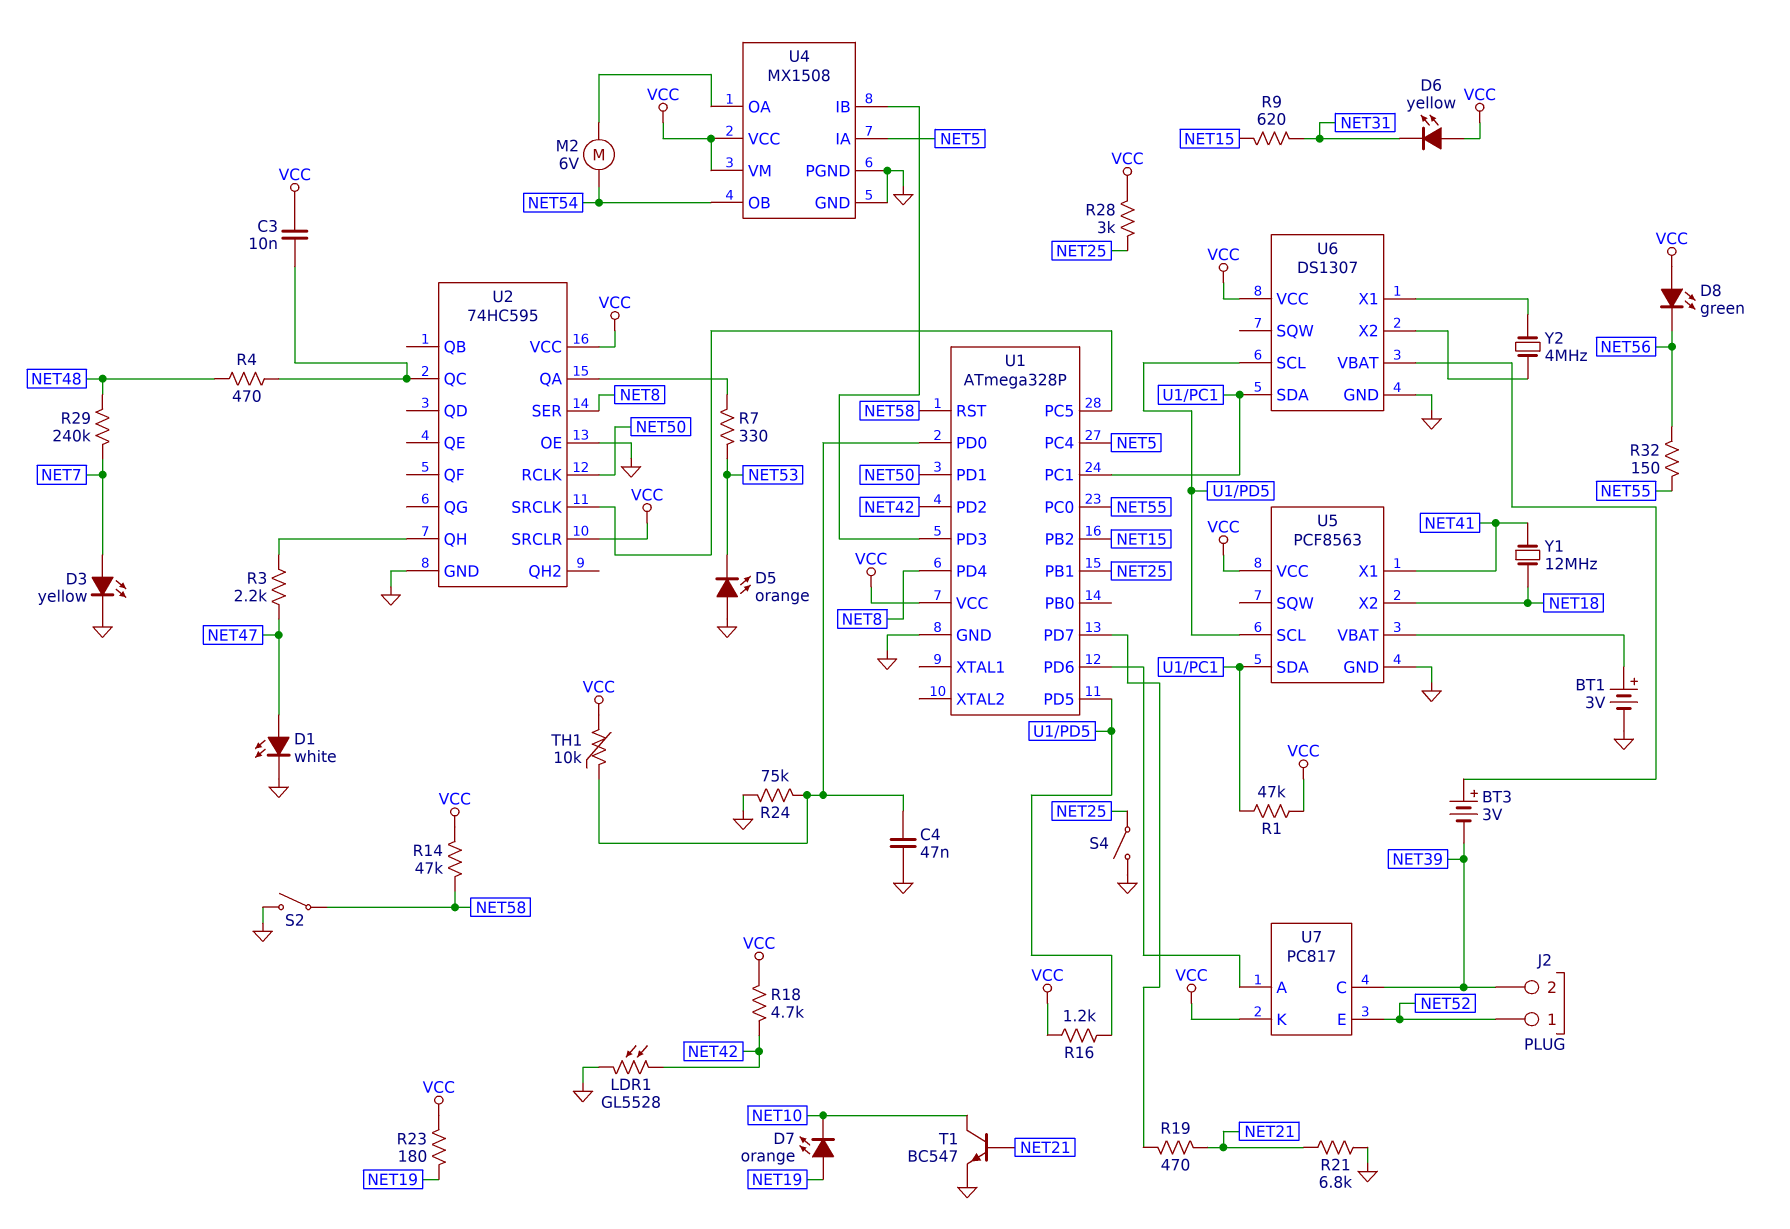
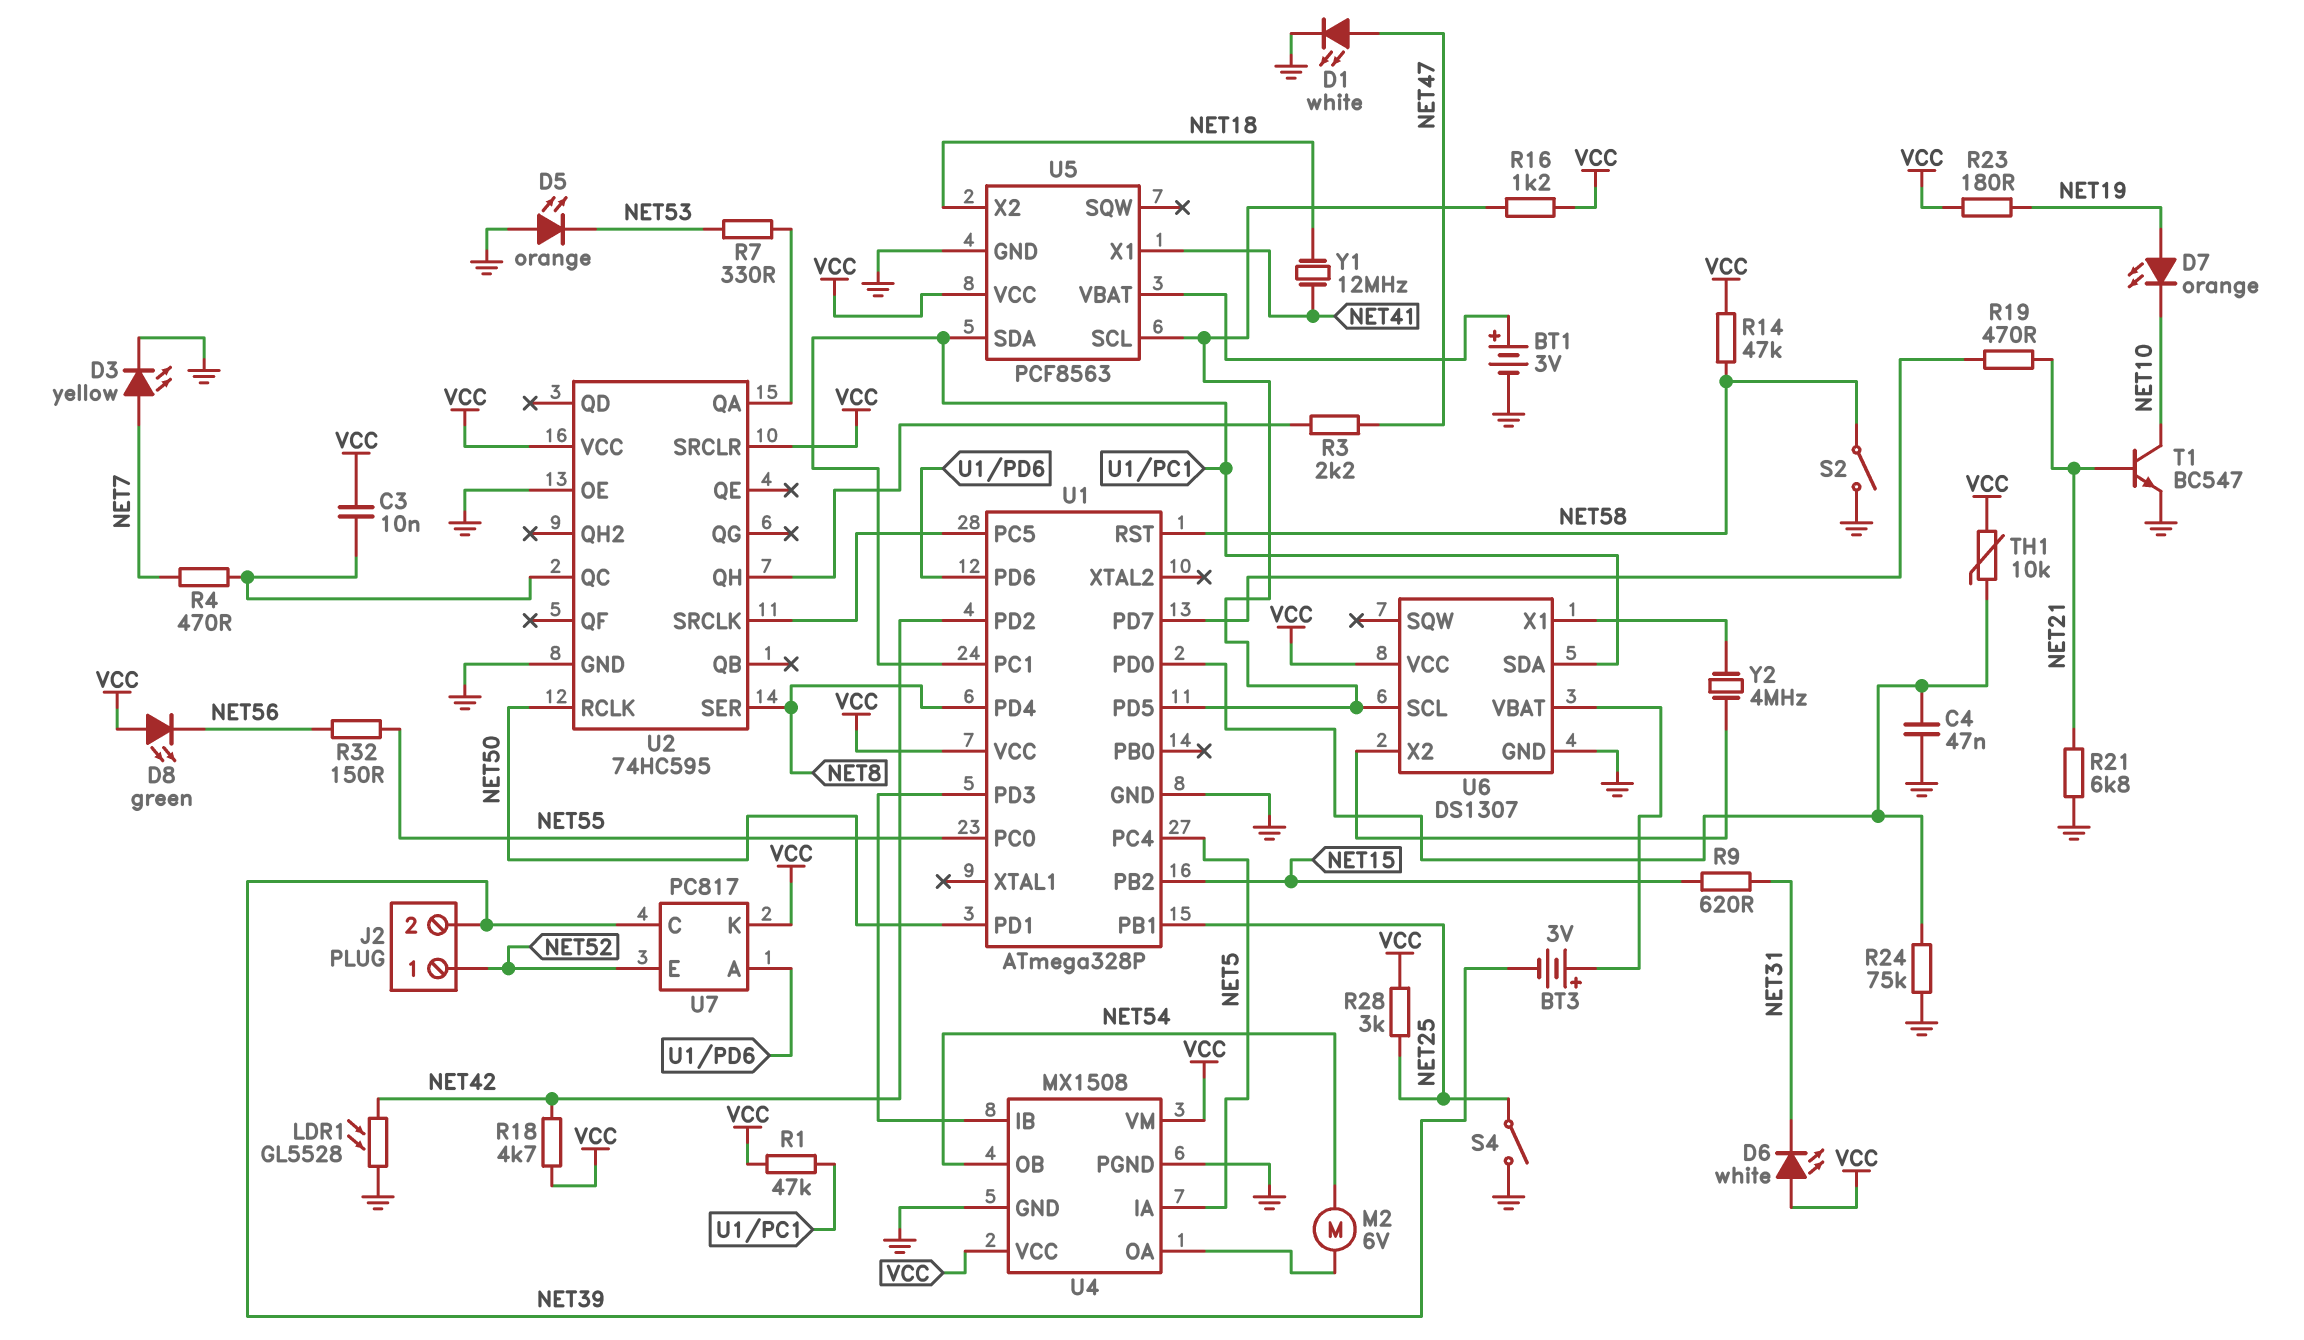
D6: LED yellow (A VCC, K NET31) -> LED white (A VCC, K NET31)
R4: 470 (NET48, U2/QC) -> 470 (NET7, U2/QC)
R29: 240k (NET7, NET48) -> none

